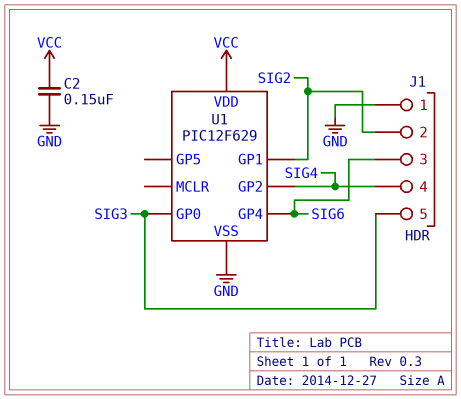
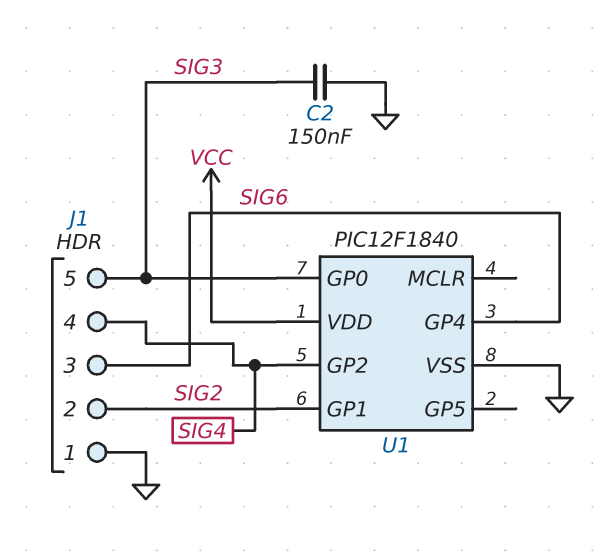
C2: 150nF (GND, VCC) -> 150nF (GND, SIG3)
U1: PIC12F629 -> PIC12F1840

